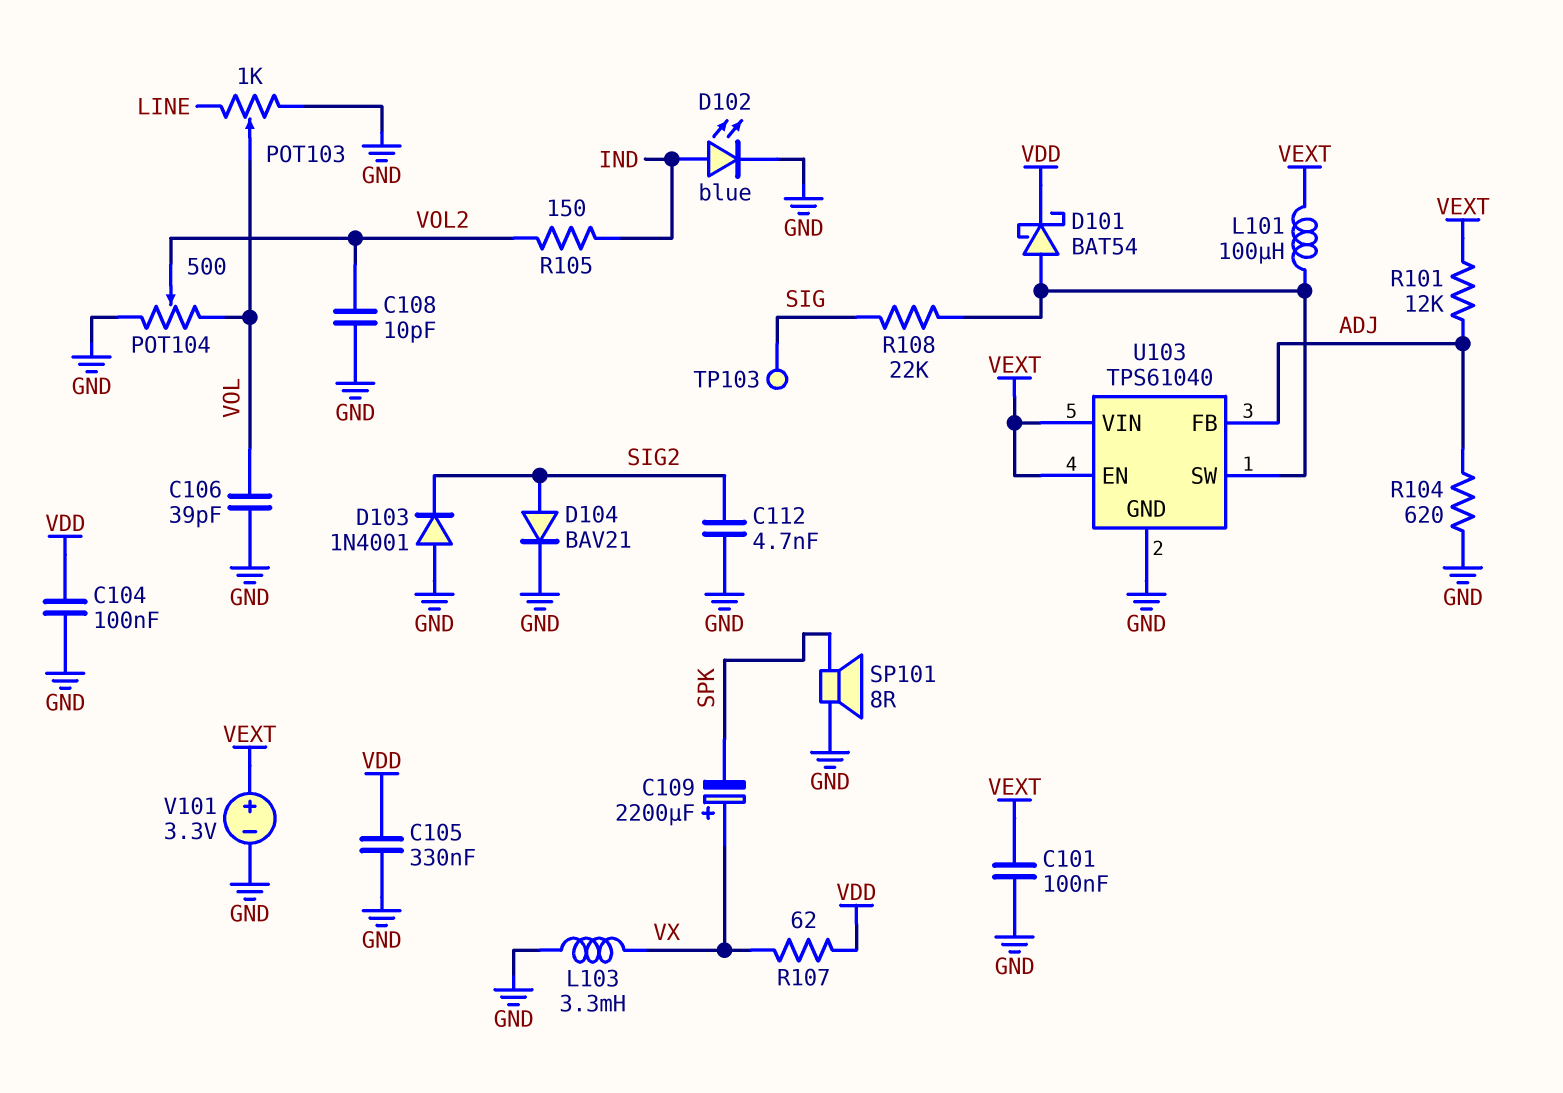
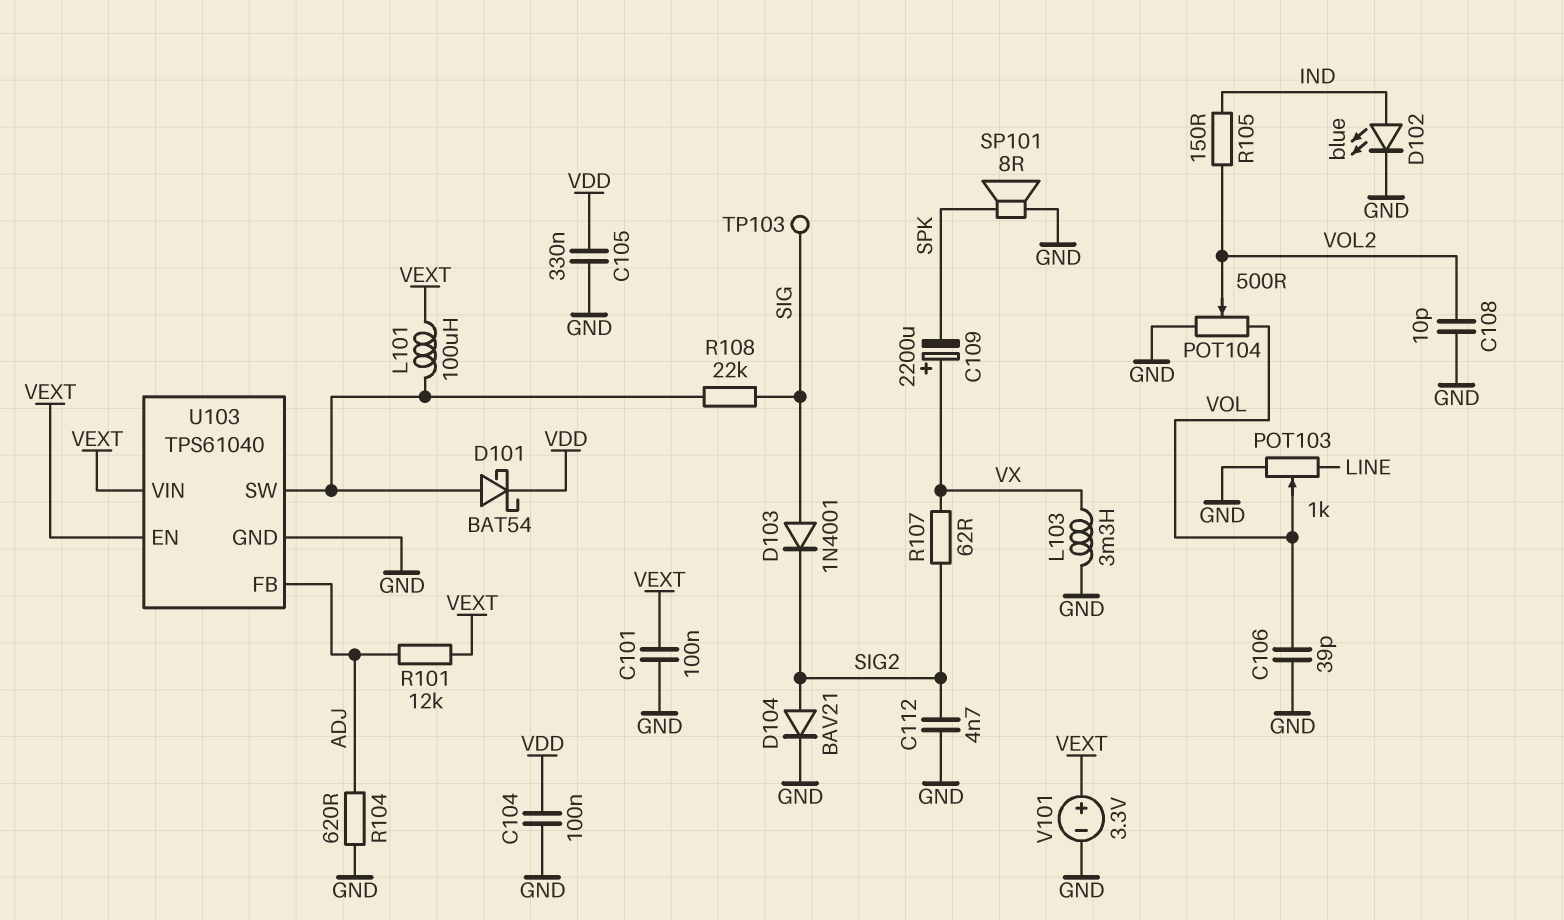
D103: diode 1N4001 (A GND, K SIG2) -> diode 1N4001 (A SIG, K SIG2)
R107: 62 (VDD, VX) -> 62 (SIG2, VX)

